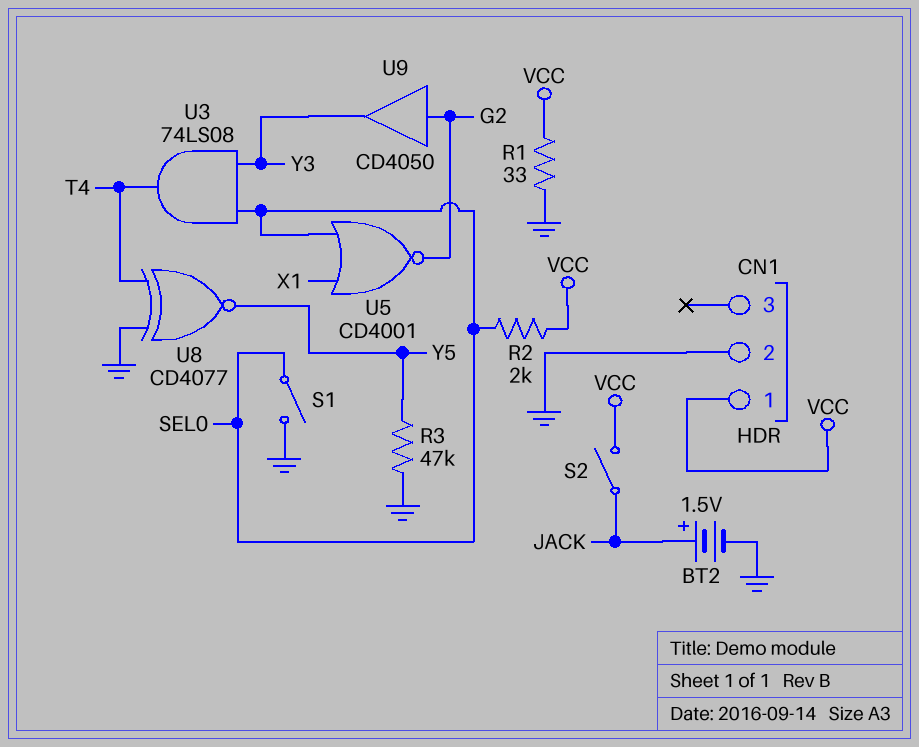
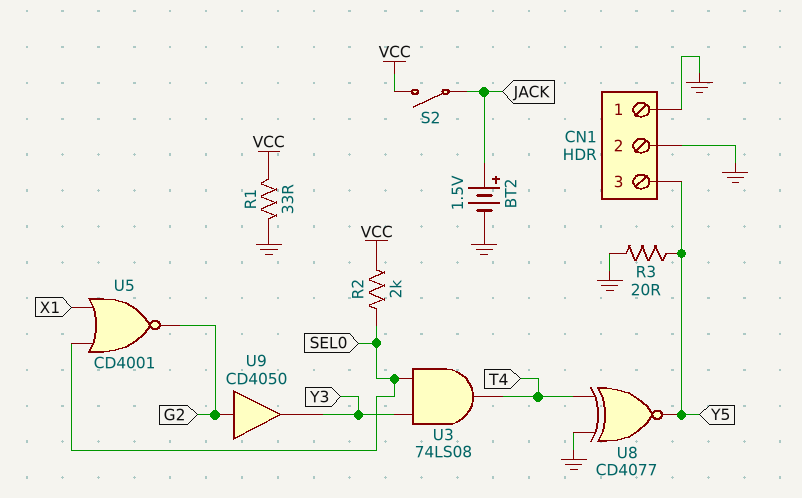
CN1 pin 1: VCC -> GND
CN1 pin 3: none -> Y5
R3: 47k (GND, Y5) -> 20 (GND, Y5)
S1: switch (GND, SEL0) -> none

